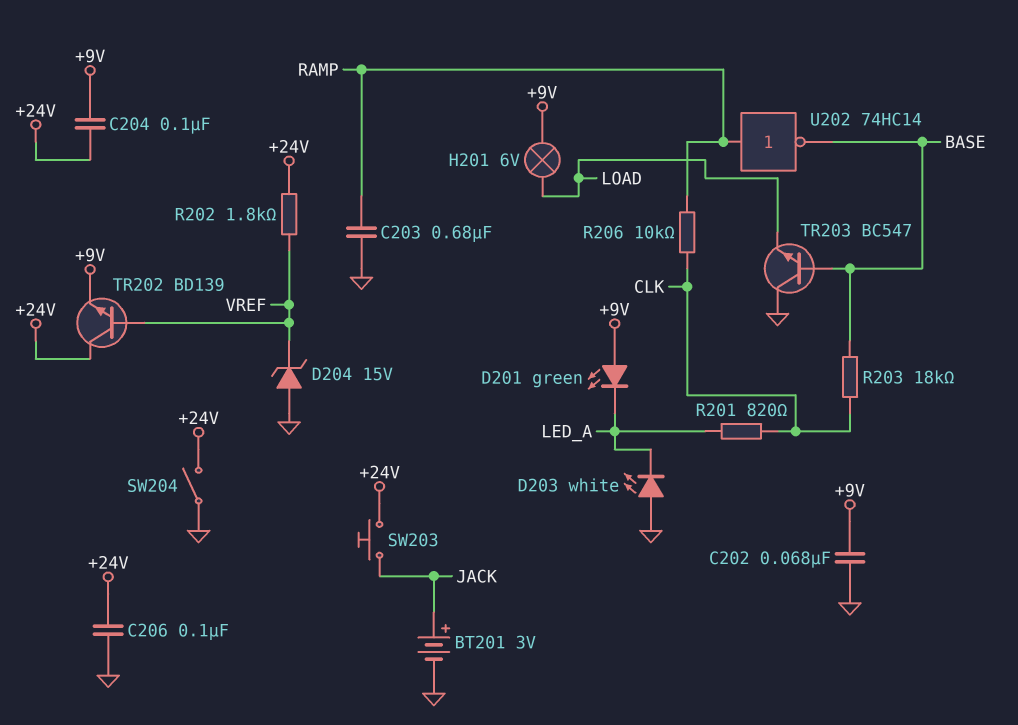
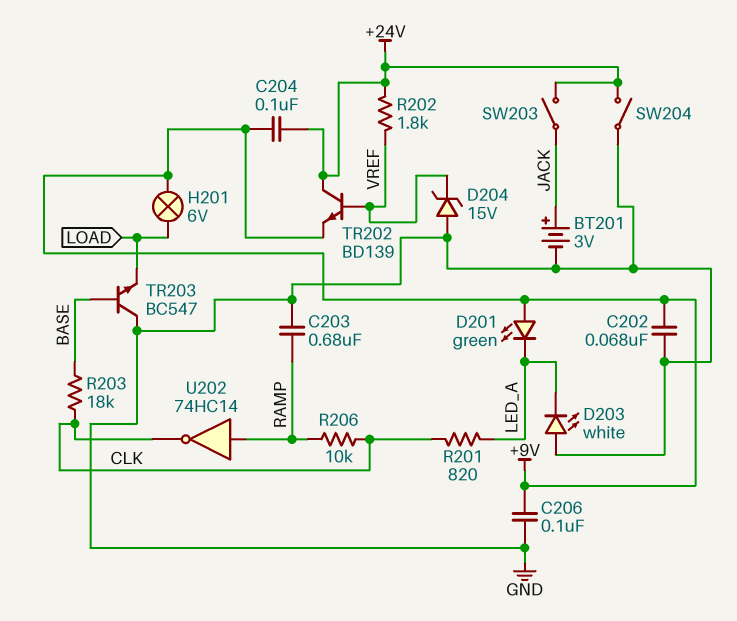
C206: 100nF (+24V, GND) -> 100nF (+9V, GND)
SW203: button (+24V, JACK) -> switch (+24V, JACK)
U202: NOT 74HC14 (in RAMP, out BASE) -> NOT 74HC14 (in RAMP, out CLK)

